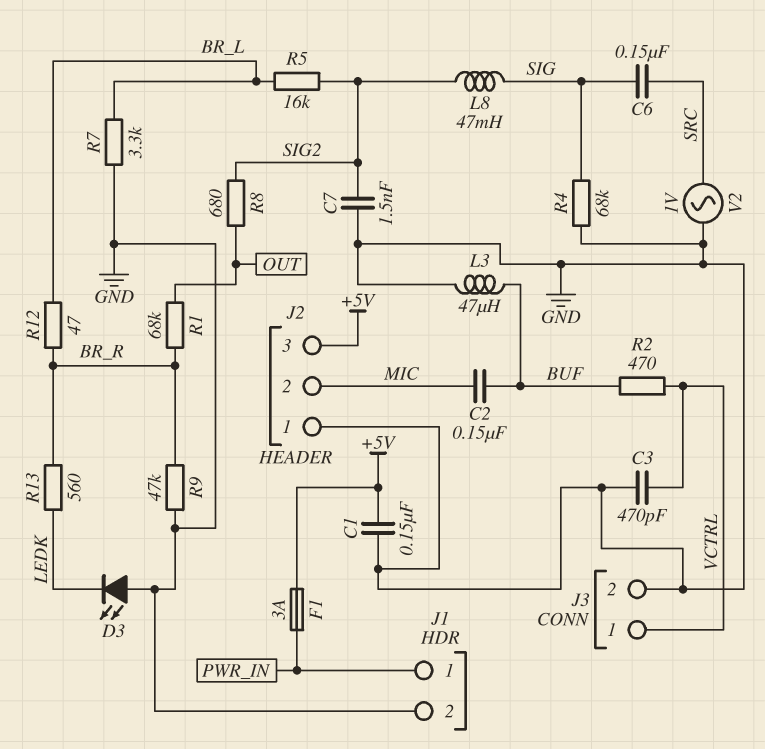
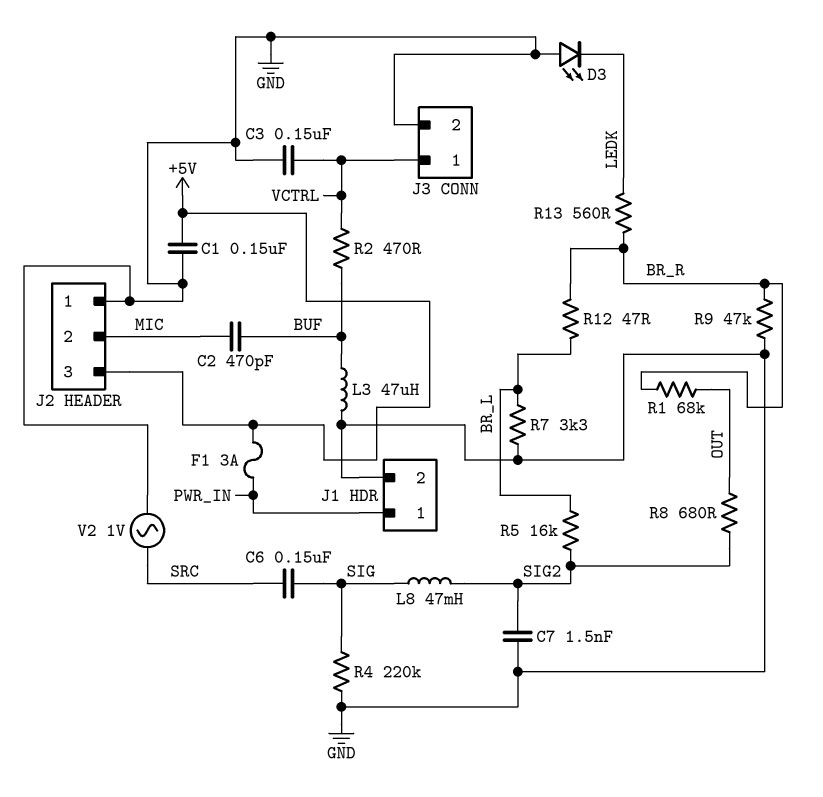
C2: 150nF (BUF, MIC) -> 470pF (BUF, MIC)
C3: 470pF (GND, VCTRL) -> 150nF (GND, VCTRL)
R4: 68k (GND, SIG) -> 220k (GND, SIG)

